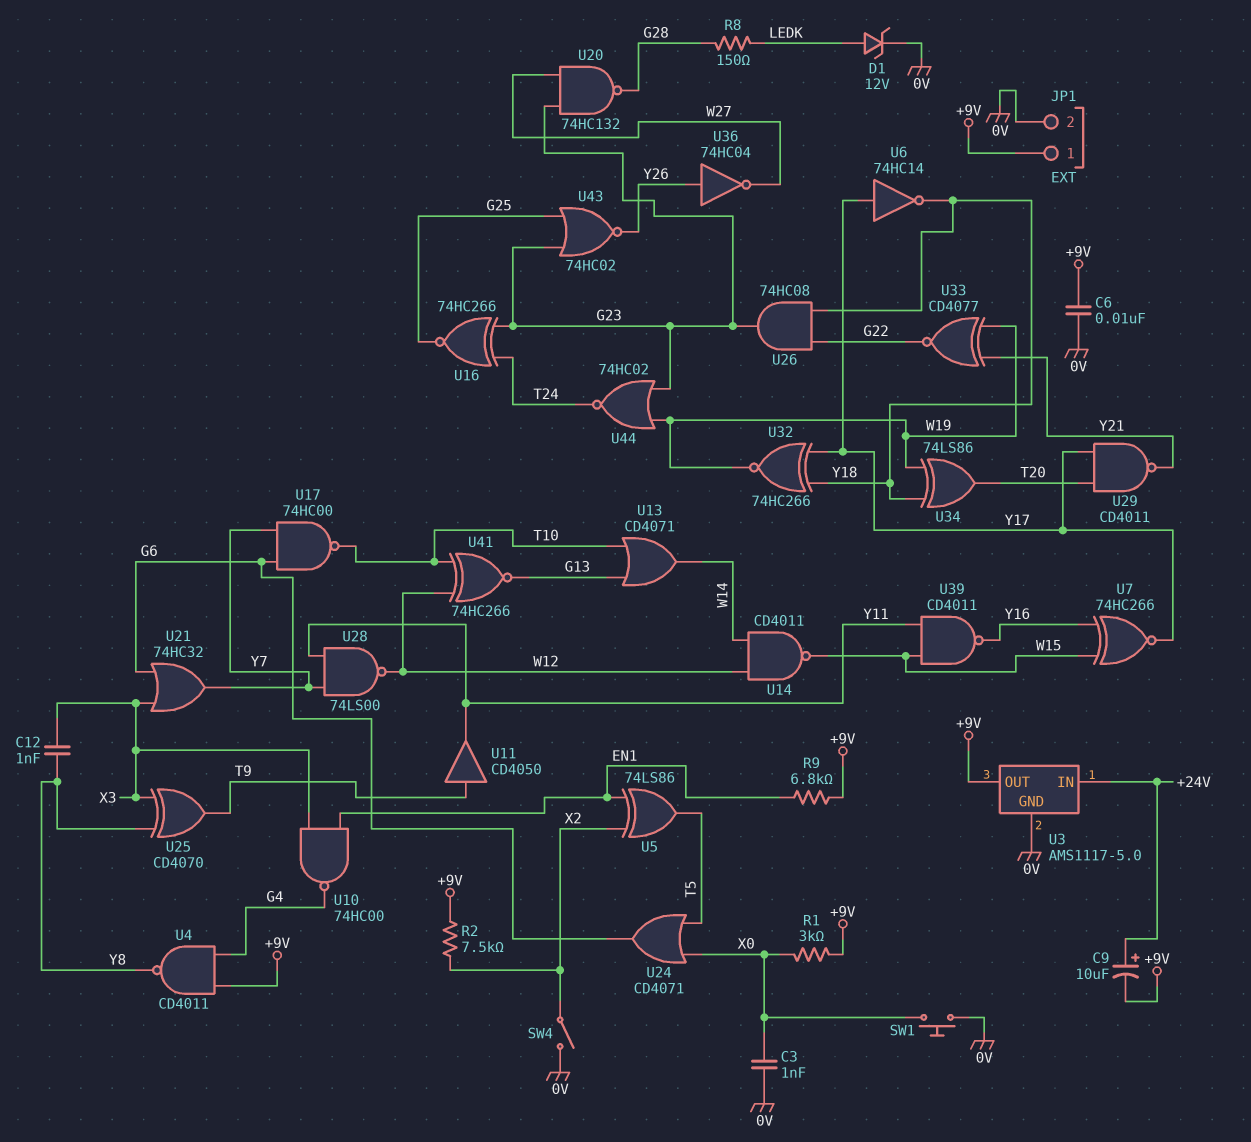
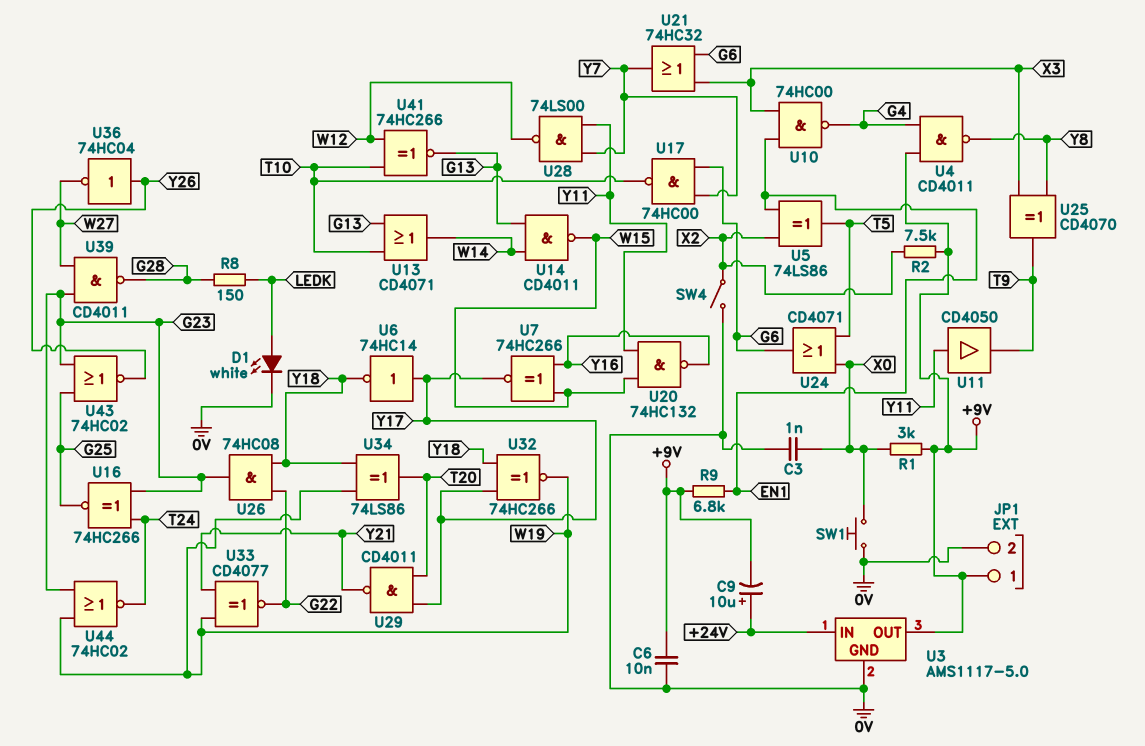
C12: 1nF (X3, Y8) -> none
D1: zener 12V (A LEDK, K 0V) -> LED white (A LEDK, K 0V)
U11: buffer CD4050 (in T9, out Y11) -> buffer CD4050 (in Y11, out T9)
U14: NAND CD4011 (in W12, in W14, out W15) -> NAND CD4011 (in G13, in W14, out W15)
U20: NAND 74HC132 (in G23, in W27, out G28) -> NAND 74HC132 (in W15, in Y11, out Y16)
U39: NAND CD4011 (in W15, in Y11, out Y16) -> NAND CD4011 (in G23, in W27, out G28)

